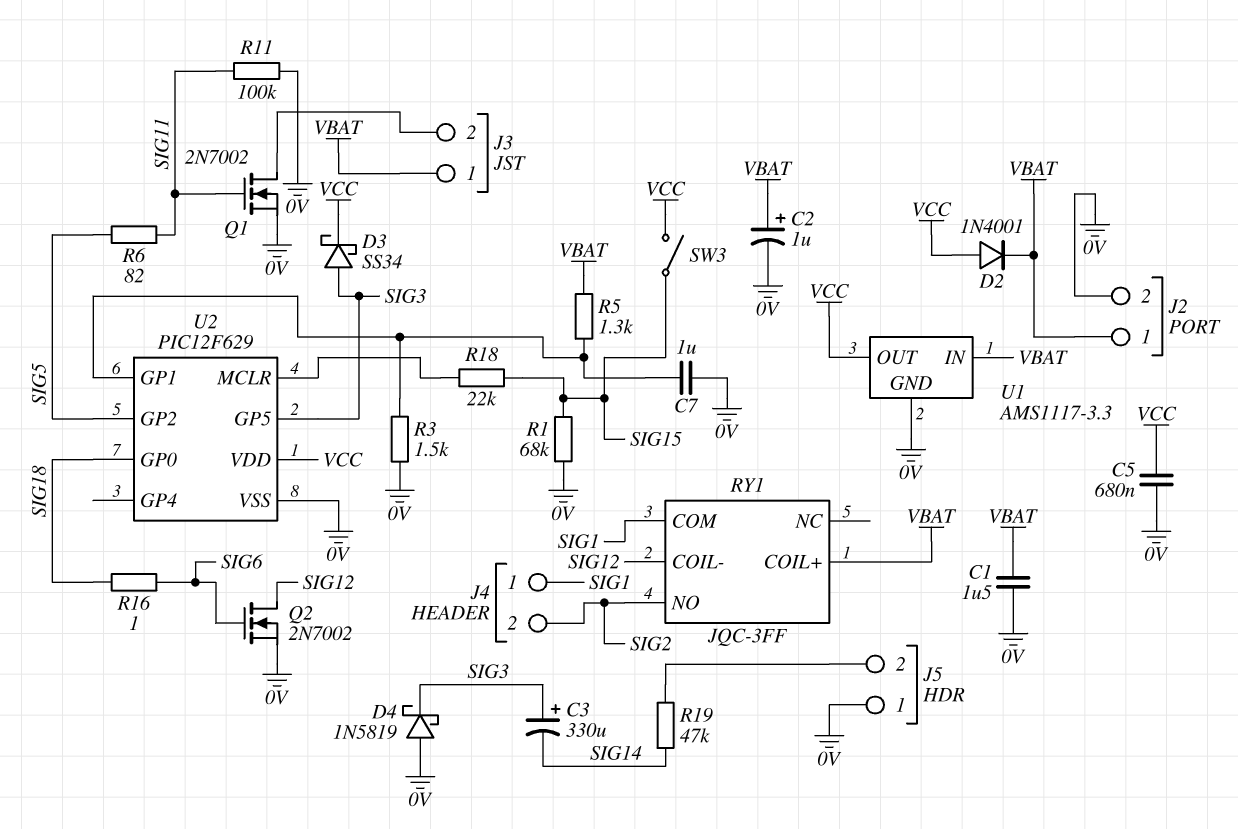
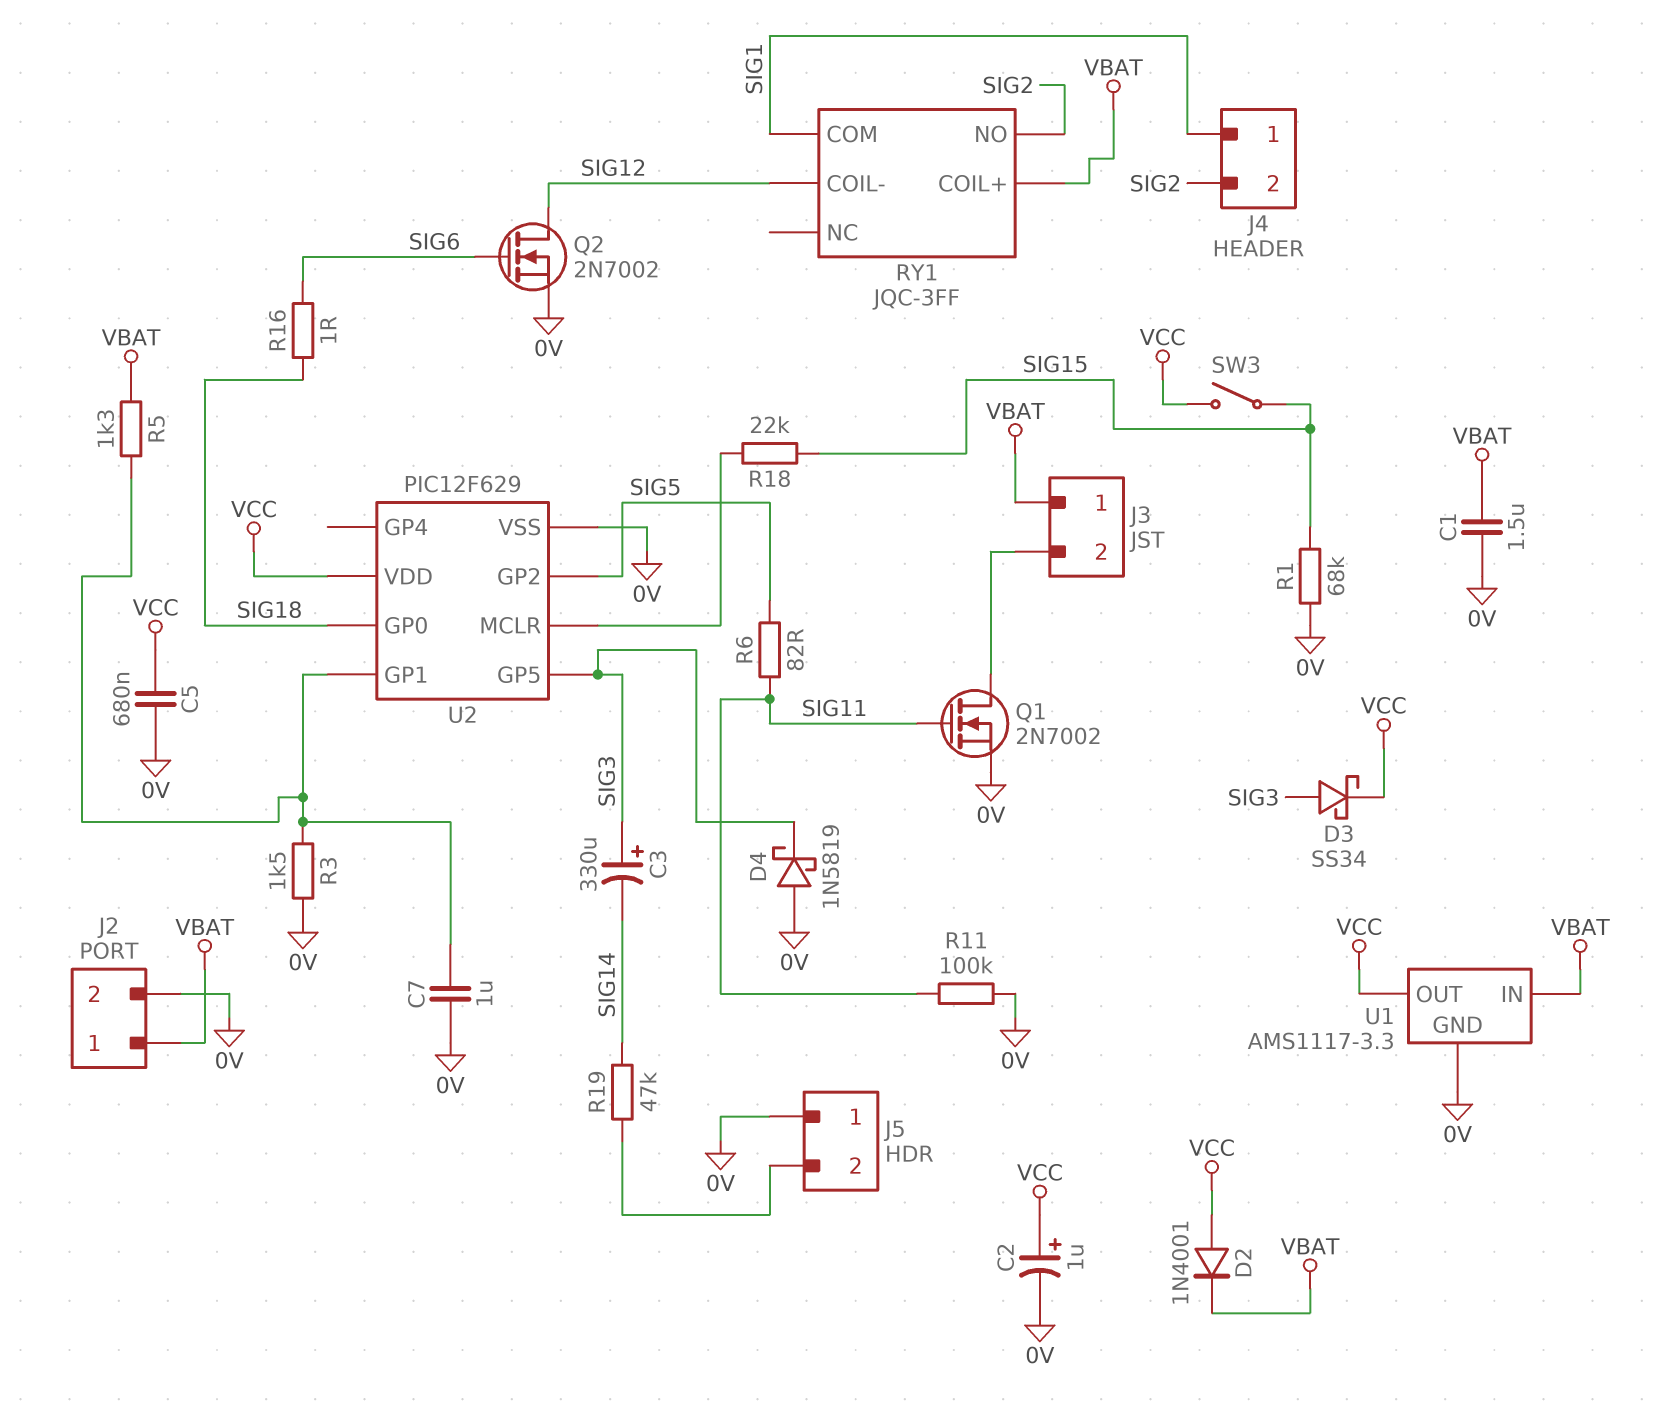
C2: 1uF (plus VBAT, minus 0V) -> 1uF (plus VCC, minus 0V)

